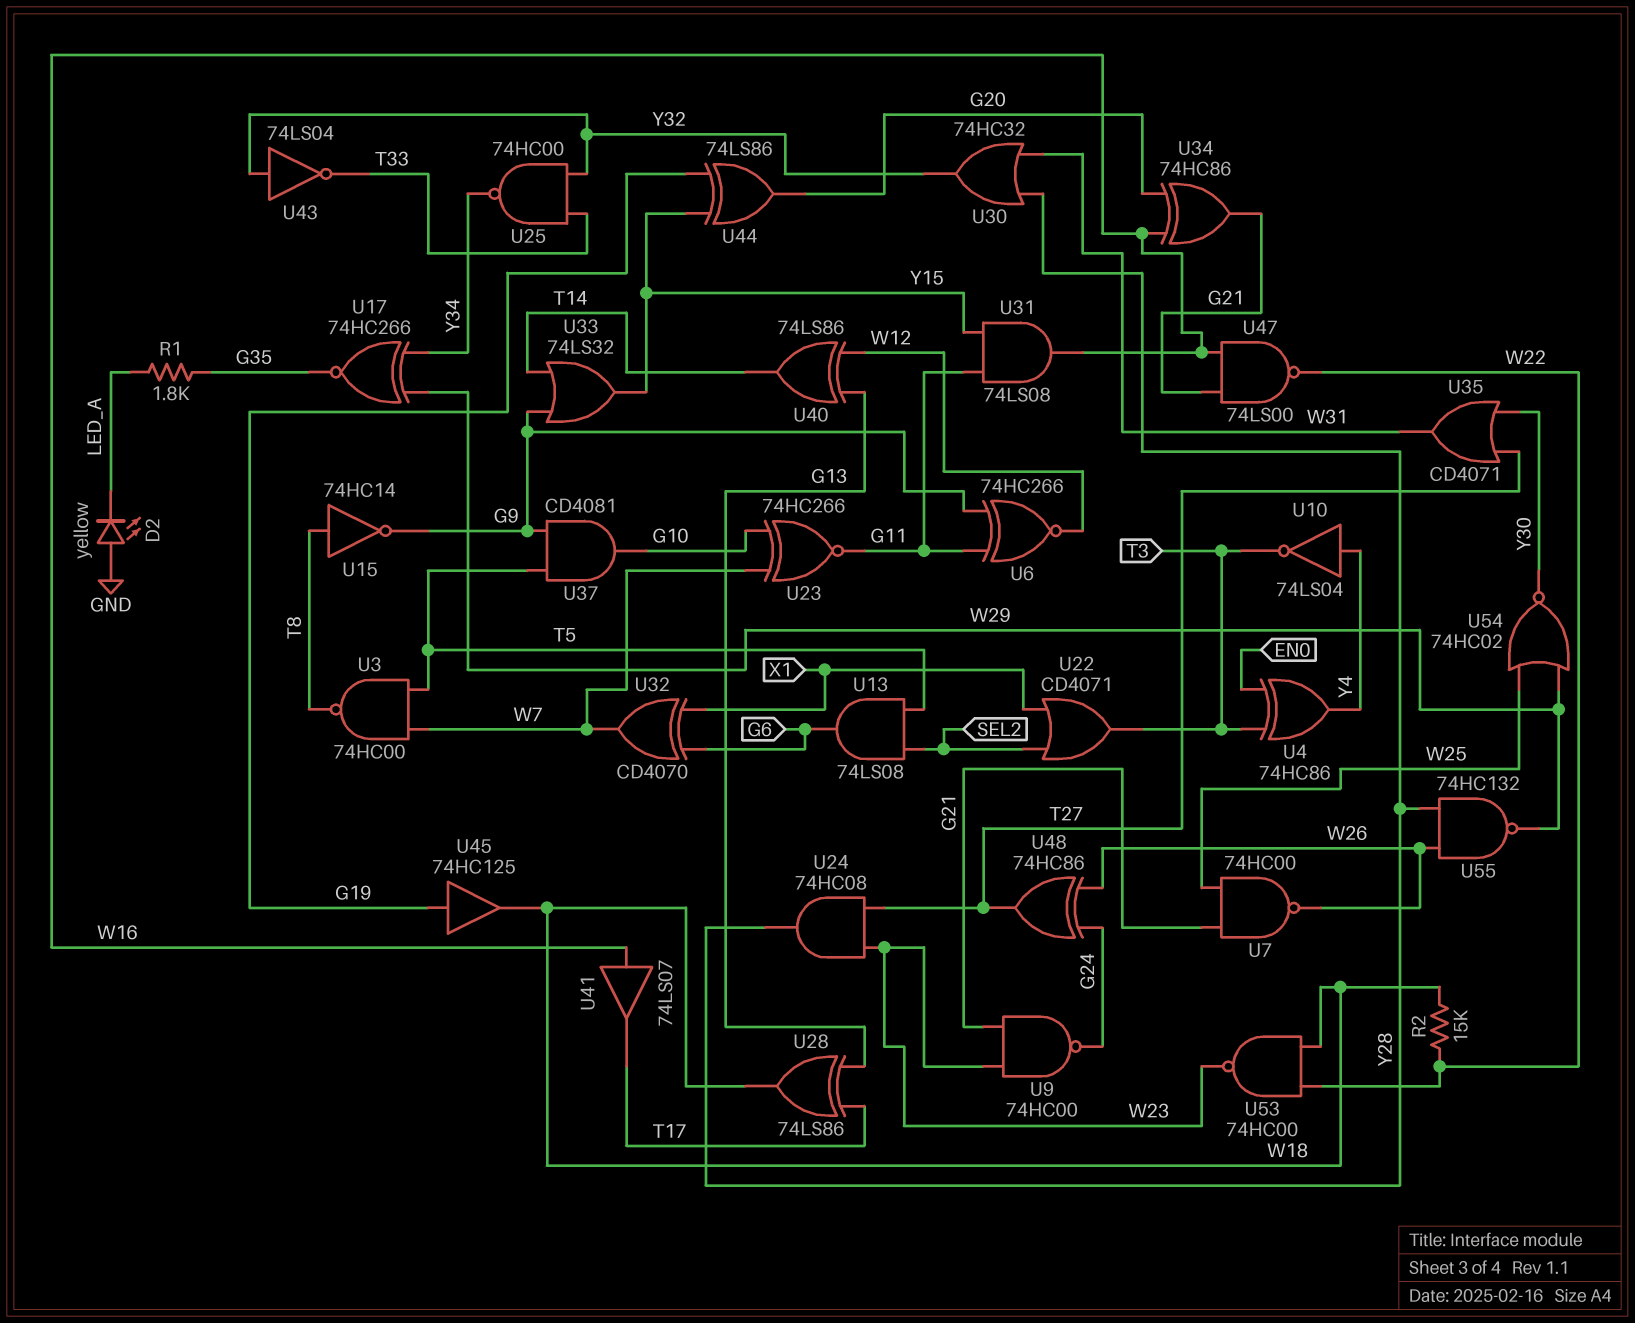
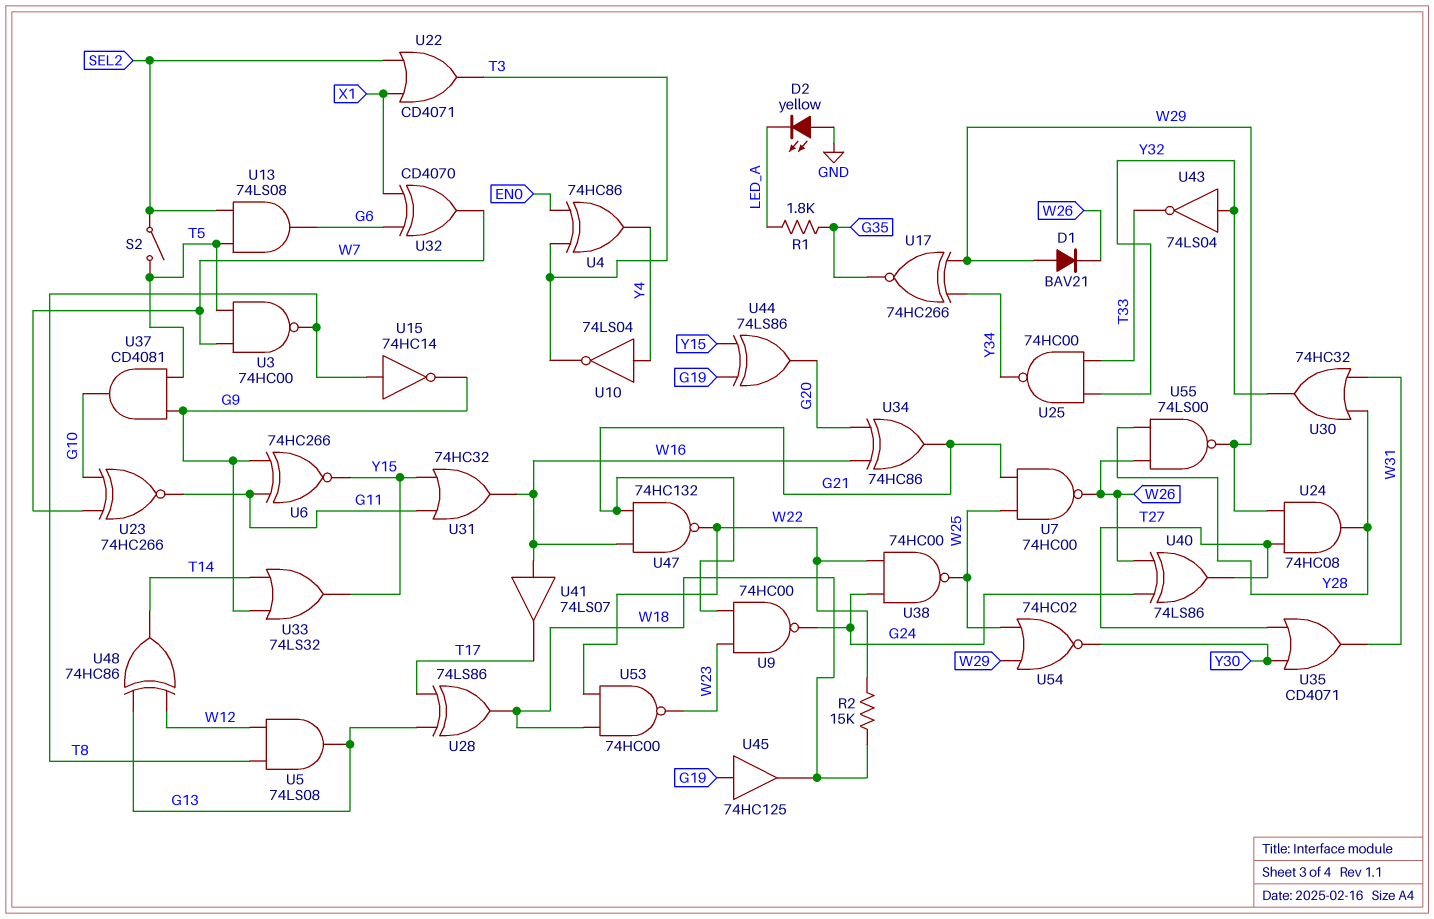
D1: none -> diode BAV21 (A W29, K W26)
S2: none -> switch (SEL2, T5)
U5: none -> AND 74LS08 (in T8, in W12, out G13)
U6: XNOR 74HC266 (in G9, in G11, out W12) -> XNOR 74HC266 (in G9, in G11, out Y15)
U24: AND 74HC08 (in T27, in W23, out Y28) -> AND 74HC08 (in T27, in W29, out Y28)
U31: AND 74LS08 (in G11, in Y15, out W16) -> OR 74HC32 (in G11, in Y15, out W16)
U38: none -> NAND 74HC00 (in G24, in W22, out W25)
U40: XOR 74LS86 (in G13, in W12, out T14) -> XOR 74LS86 (in G24, in W26, out T27)
U47: NAND 74LS00 (in G21, in W16, out W22) -> NAND 74HC132 (in G21, in W16, out W22)
U48: XOR 74HC86 (in G24, in W26, out T27) -> XOR 74HC86 (in G13, in W12, out T14)
U55: NAND 74HC132 (in W26, in Y28, out W29) -> NAND 74LS00 (in W26, in Y28, out W29)

